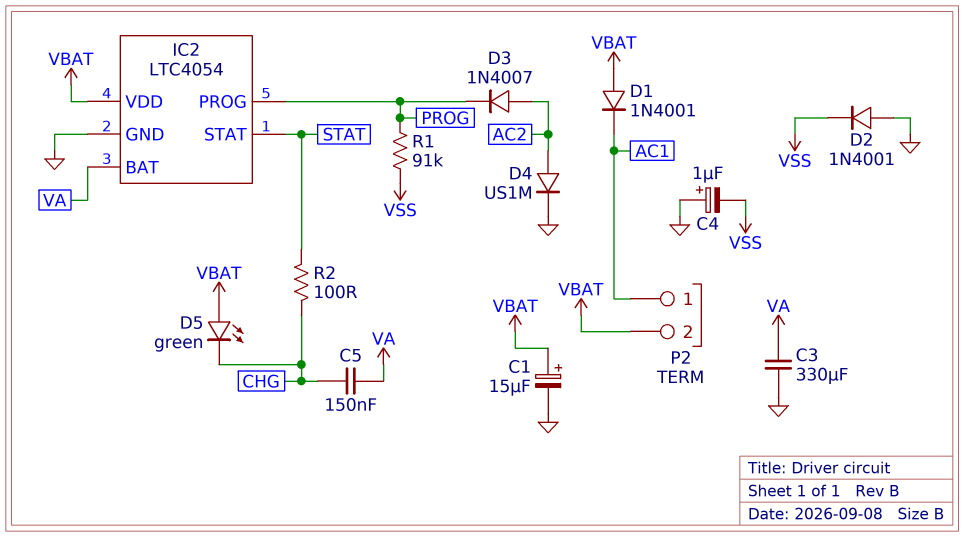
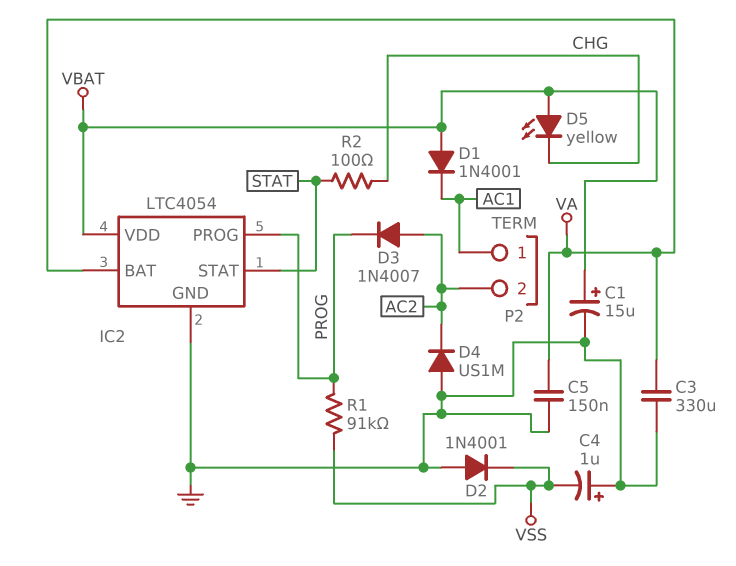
C5: 150nF (CHG, VA) -> 150nF (GND, VA)
D4: diode US1M (A AC2, K GND) -> diode US1M (A GND, K AC2)
D5: LED green (A VBAT, K CHG) -> LED yellow (A VBAT, K CHG)
P2 pin 2: VBAT -> AC2

